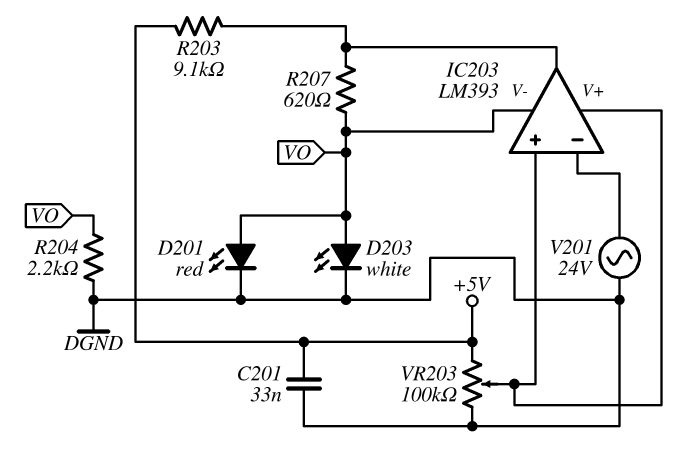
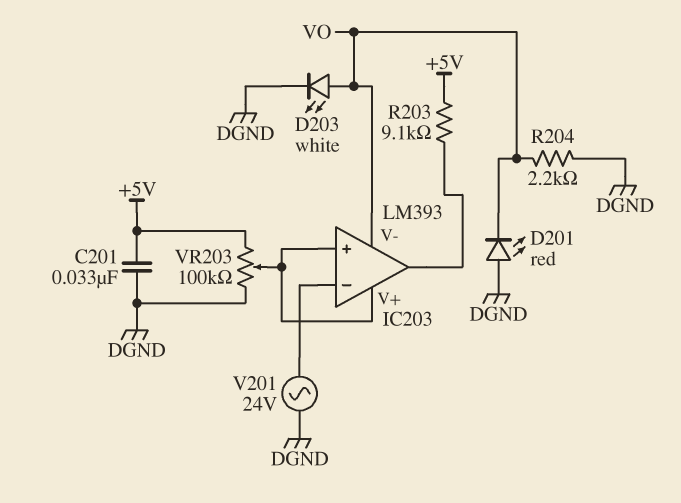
D201: LED red (A VO, K DGND) -> LED red (A DGND, K VO)
R207: 620 (IC203/out, VO) -> none

